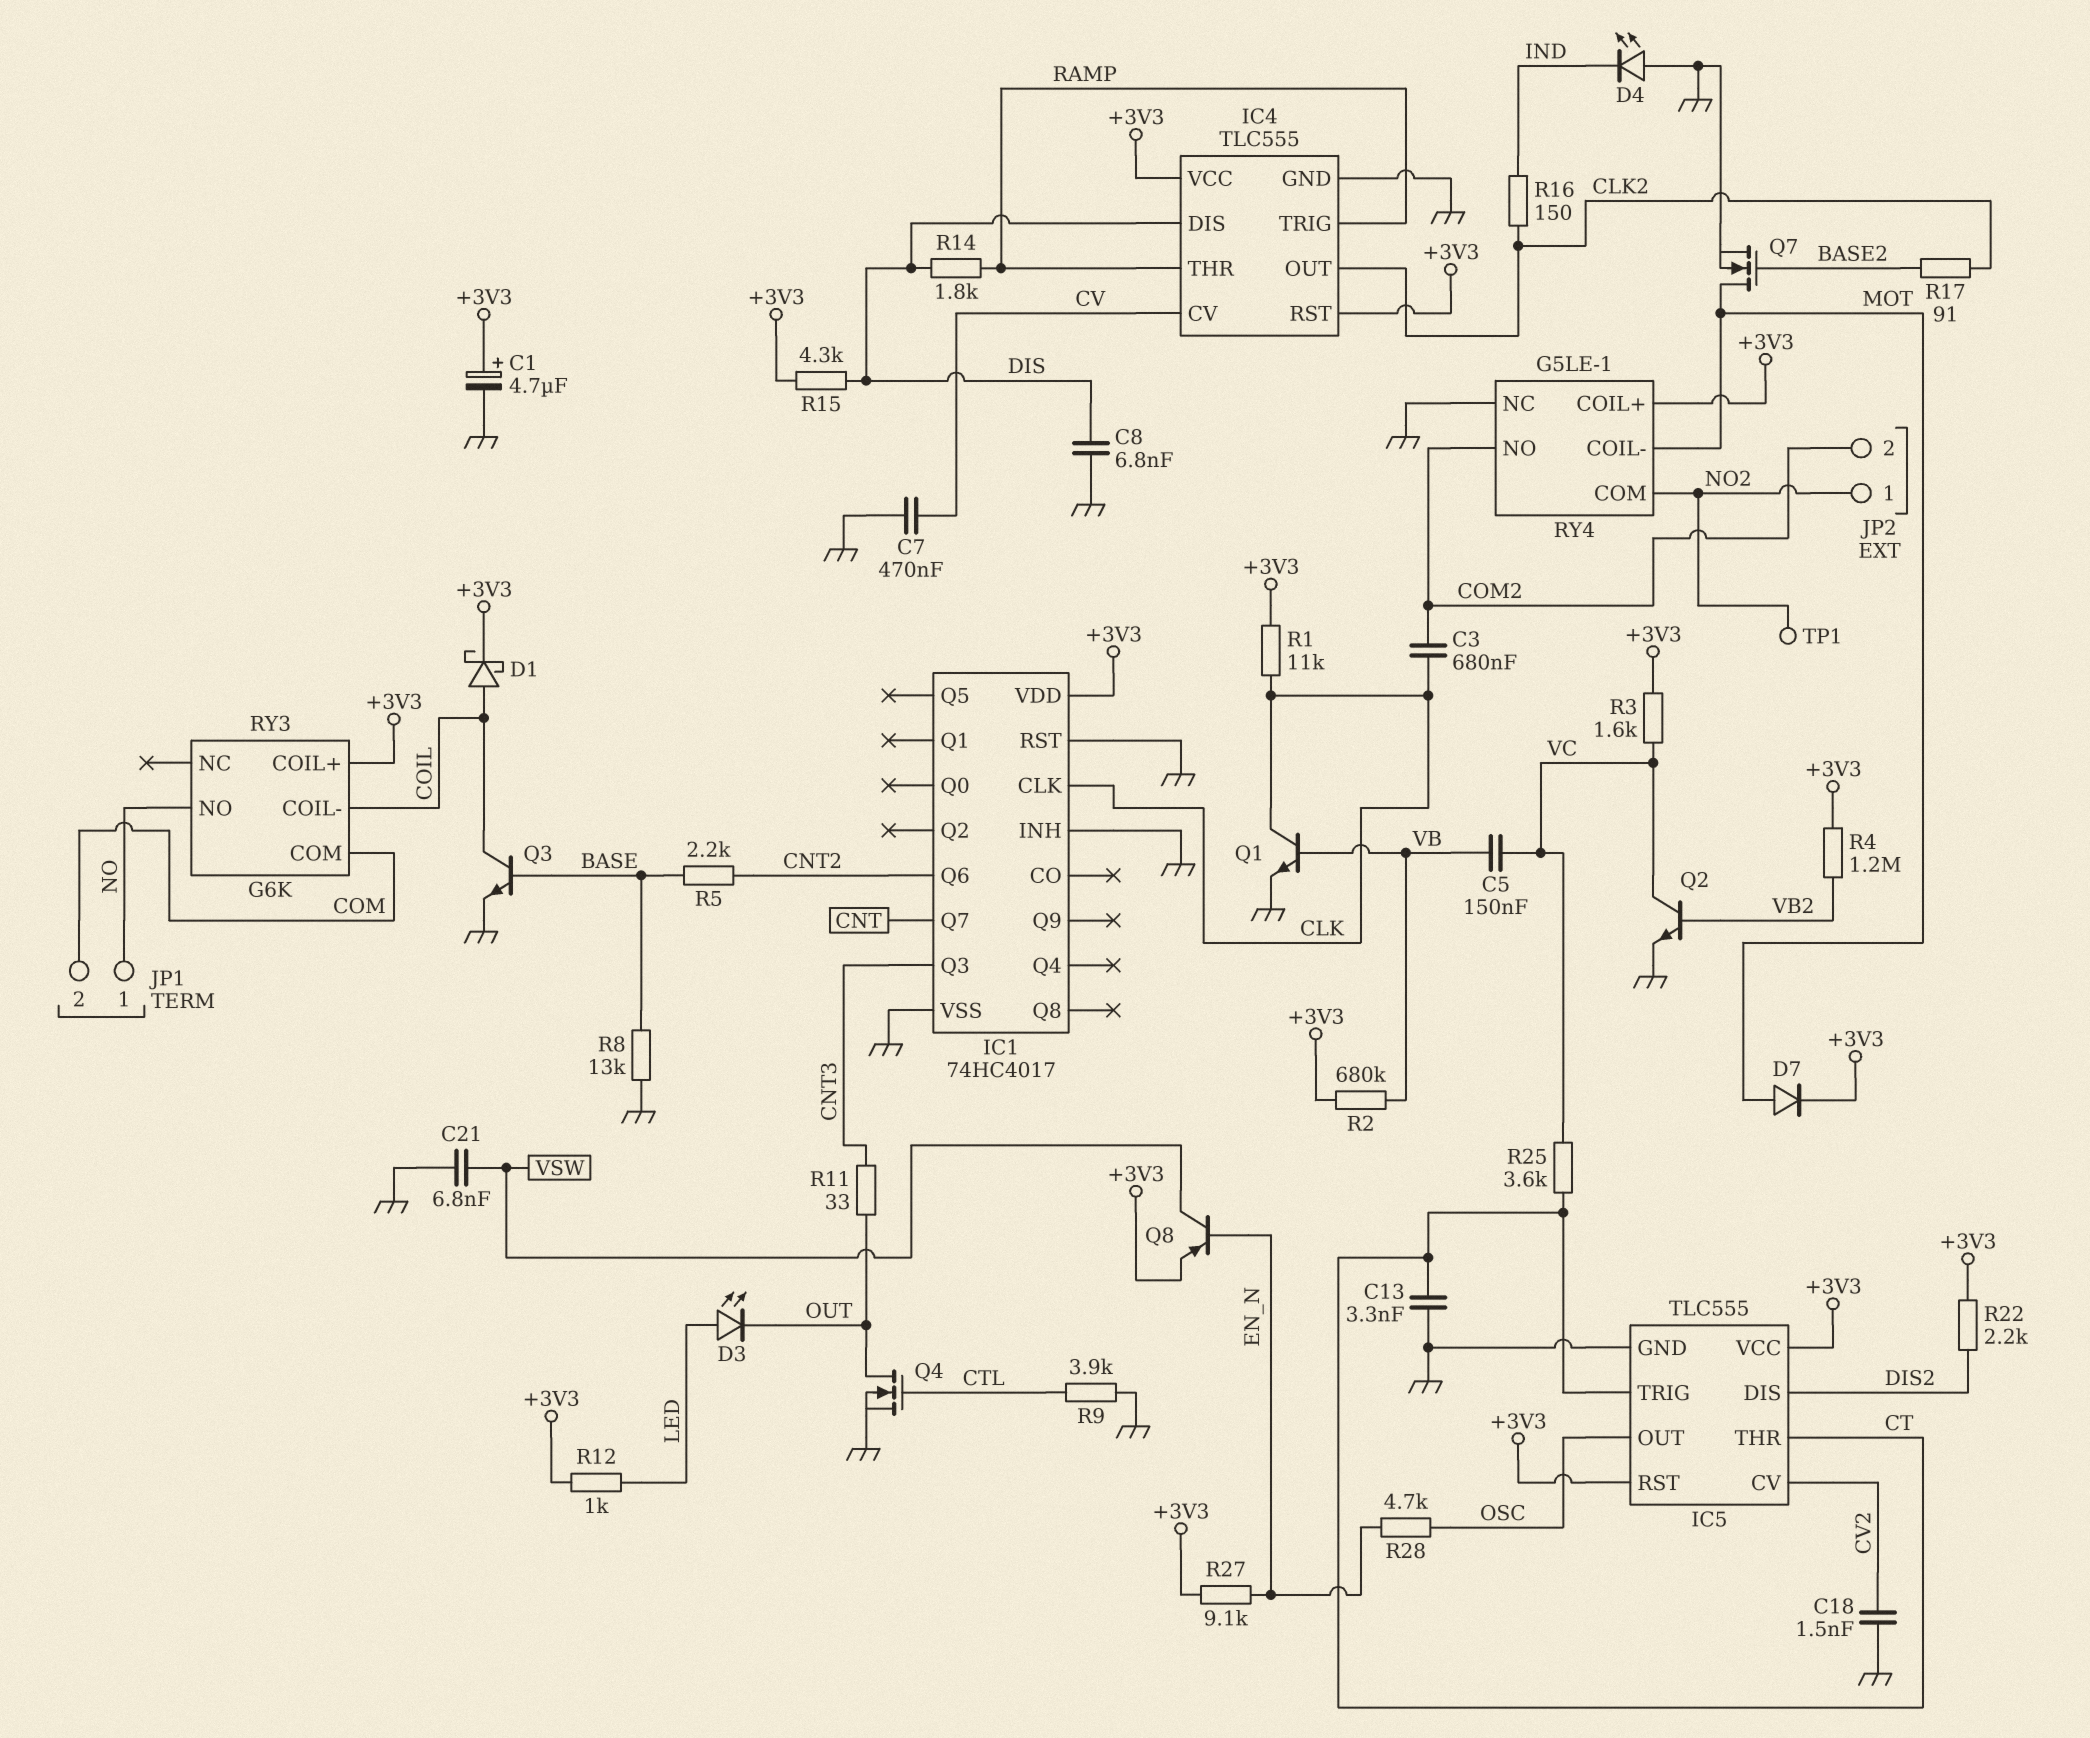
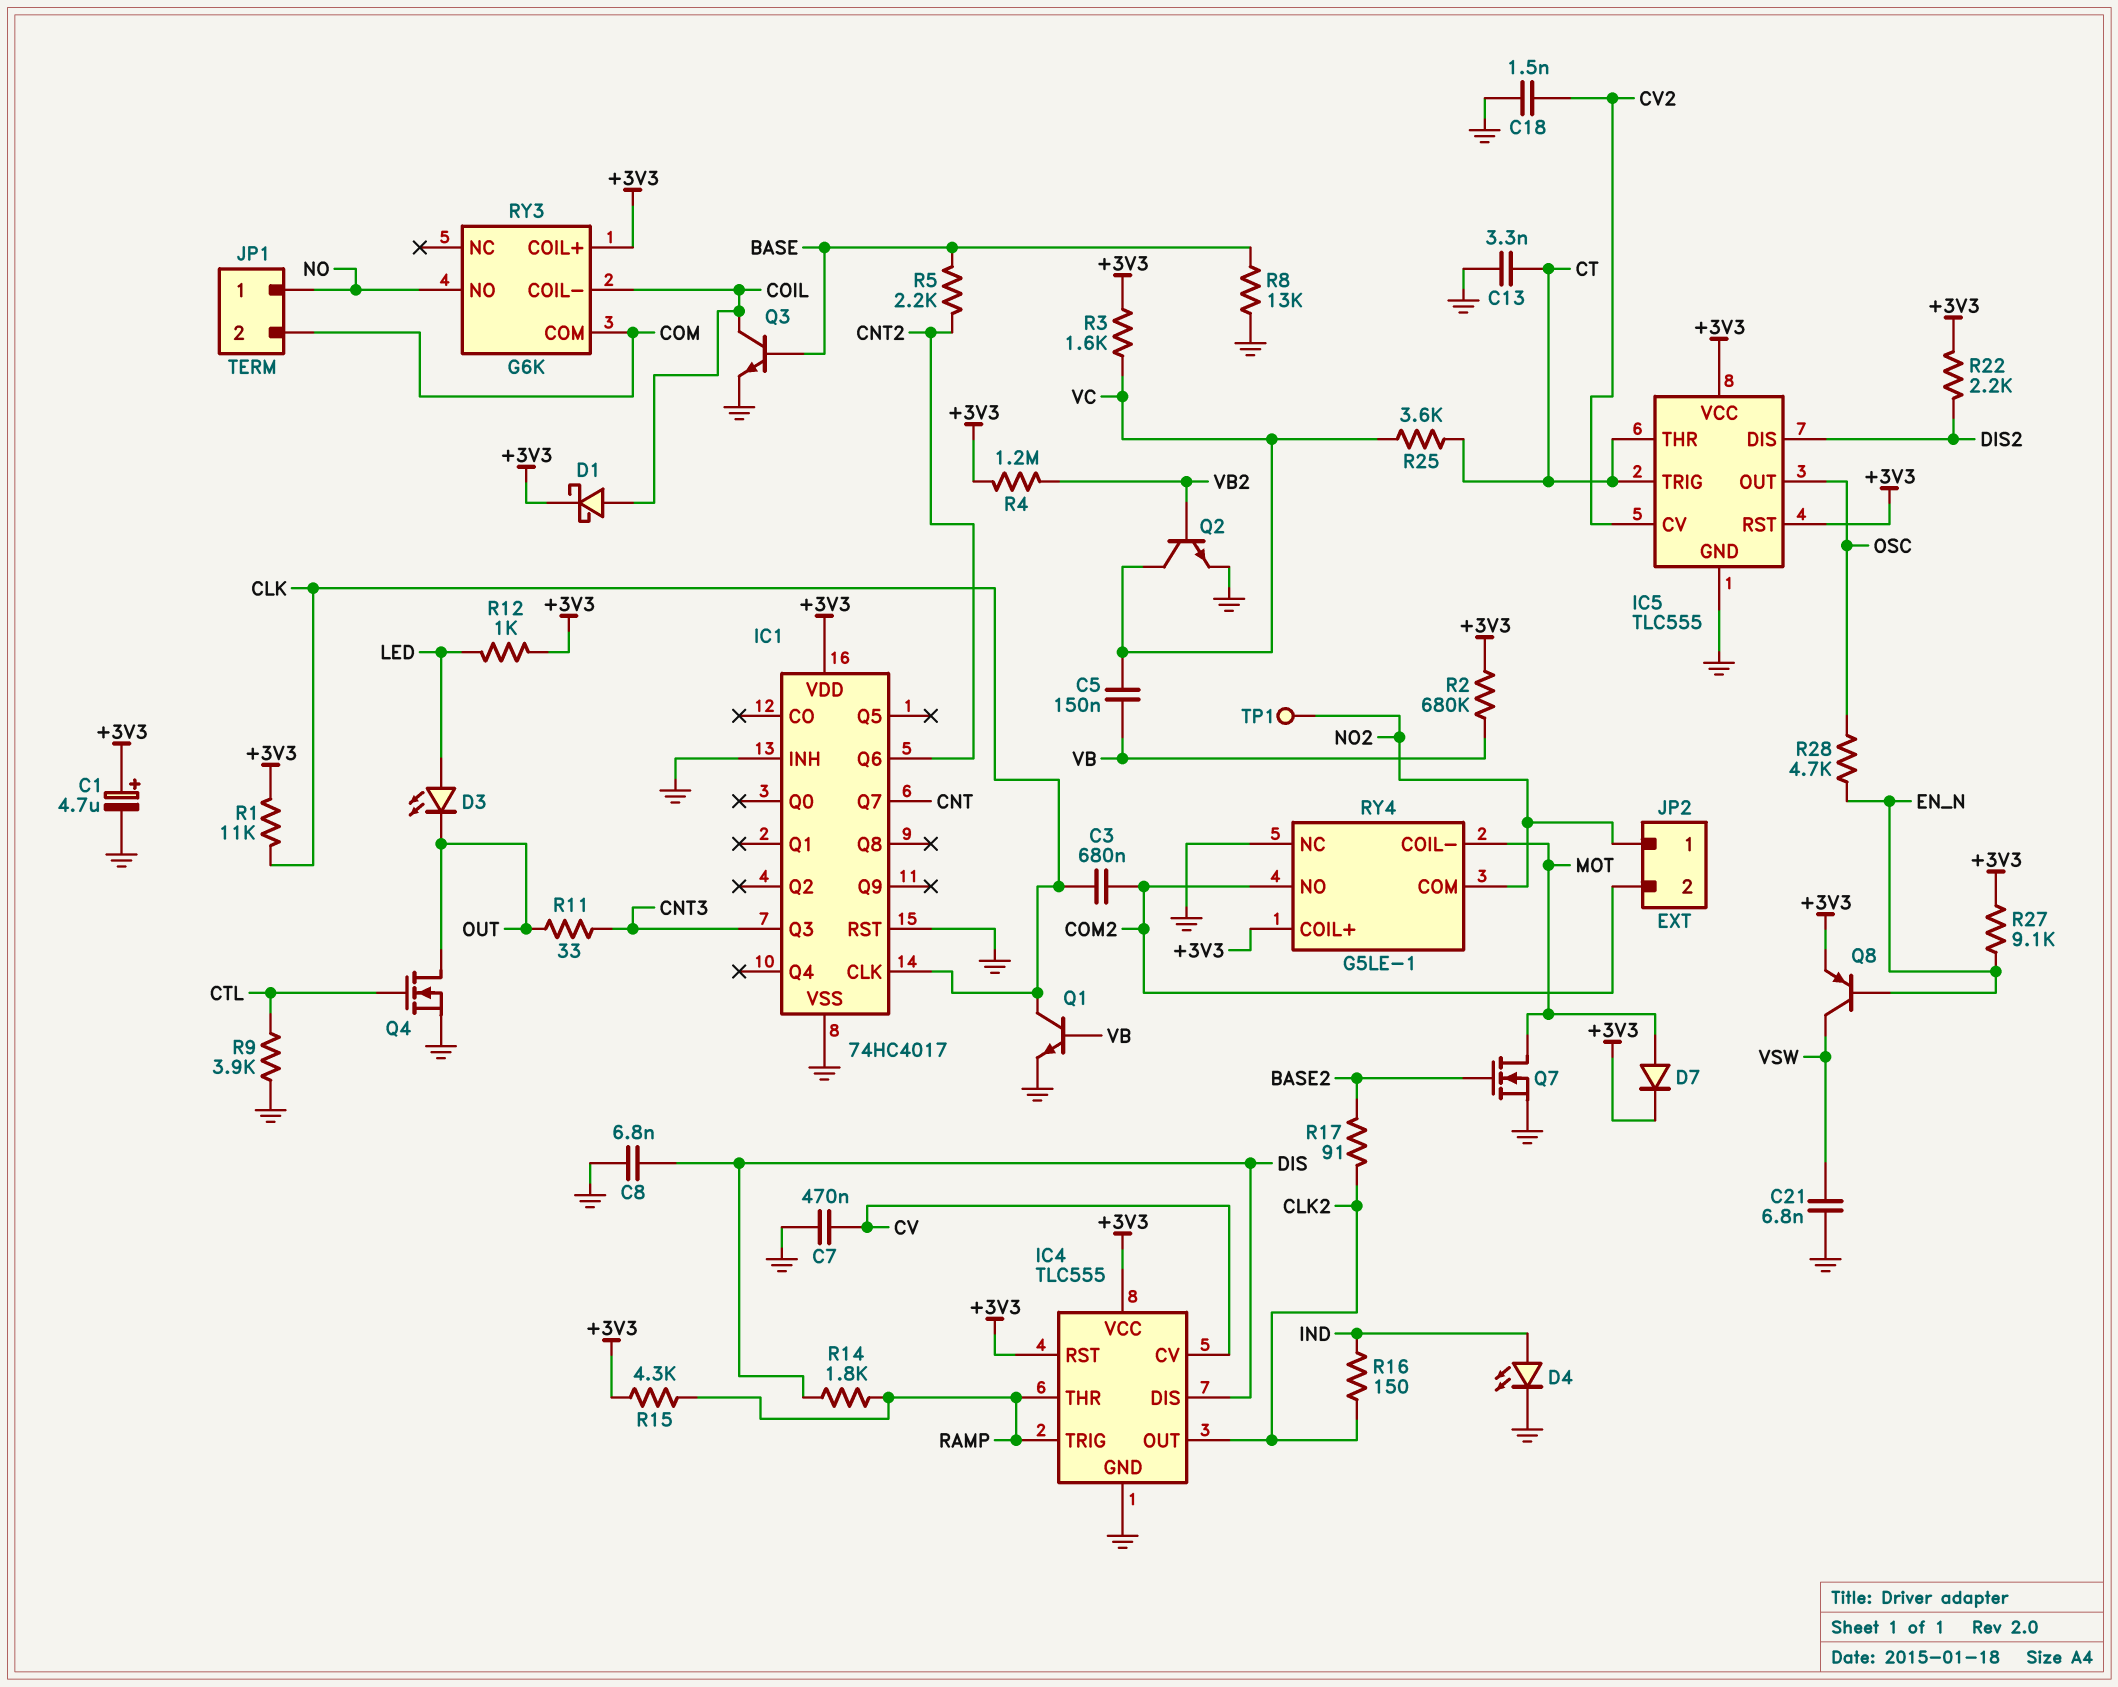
D4: LED (A GND, K IND) -> LED (A IND, K GND)
R15: 4.3k (+3V3, DIS) -> 4.3k (+3V3, RAMP)

